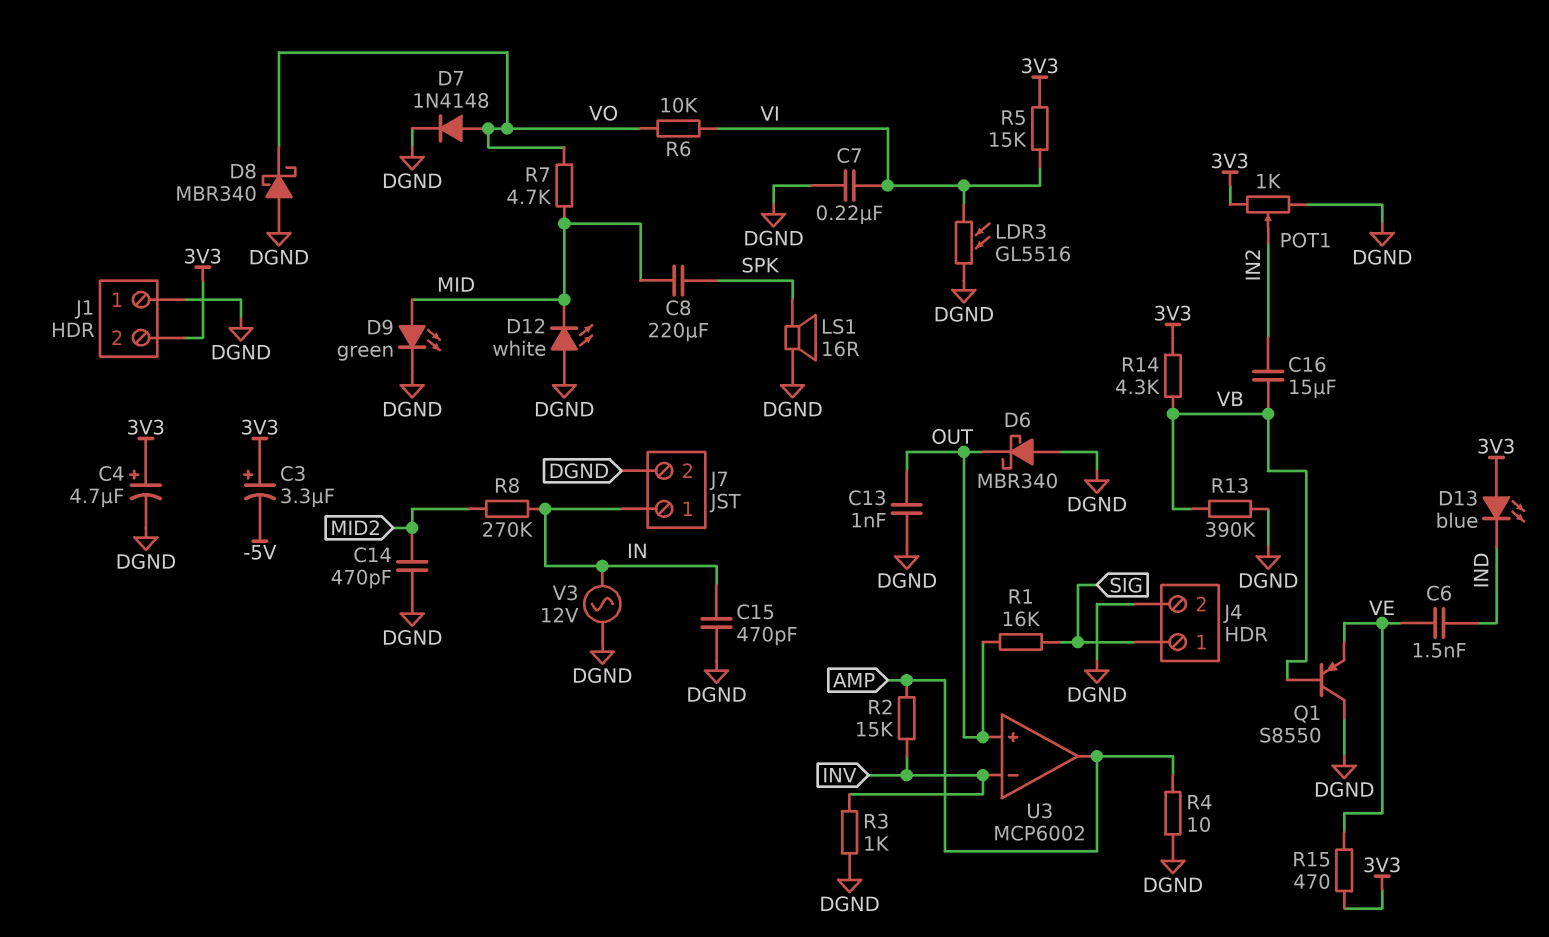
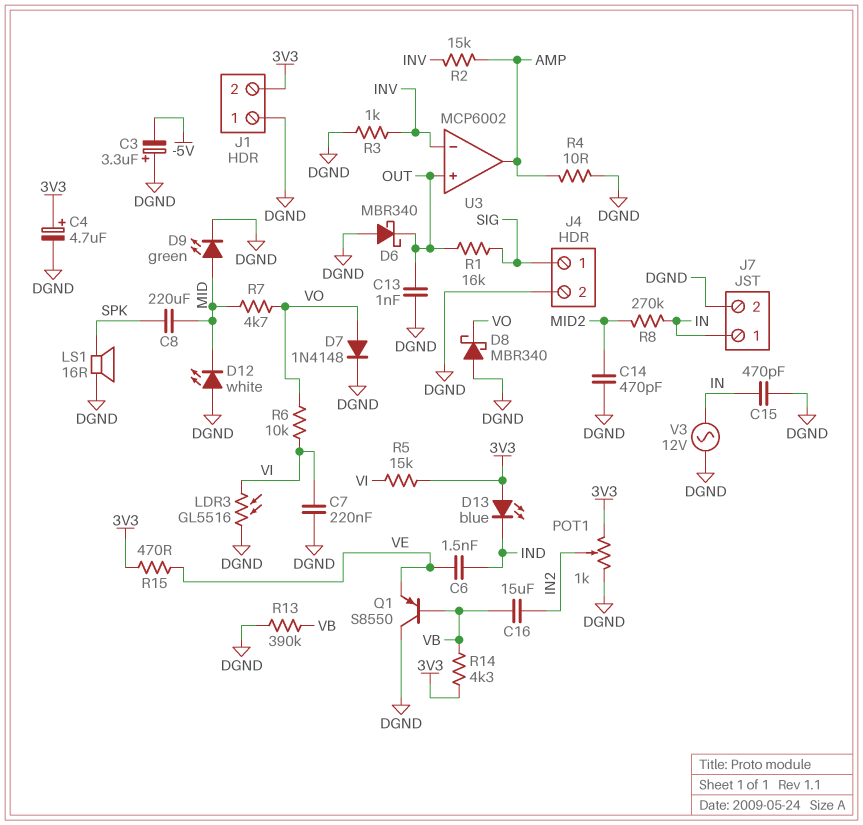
C3: 3.3uF (plus 3V3, minus -5V) -> 3.3uF (plus DGND, minus -5V)

